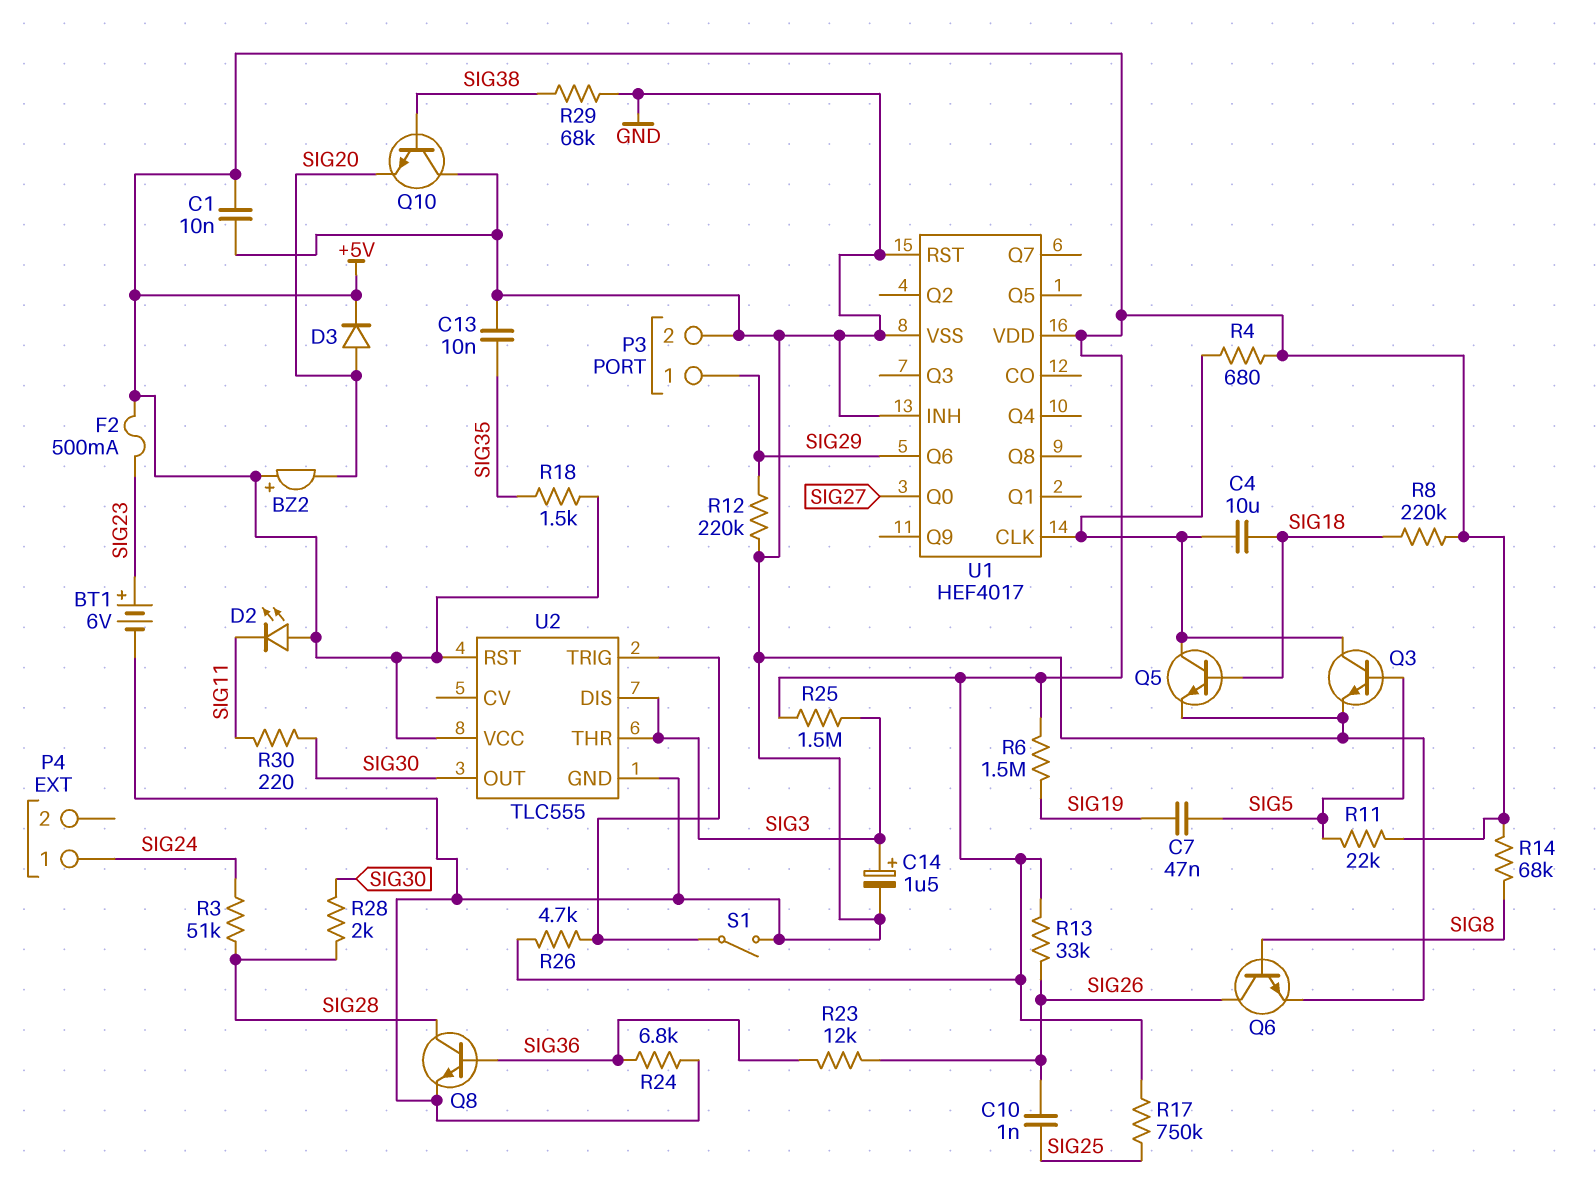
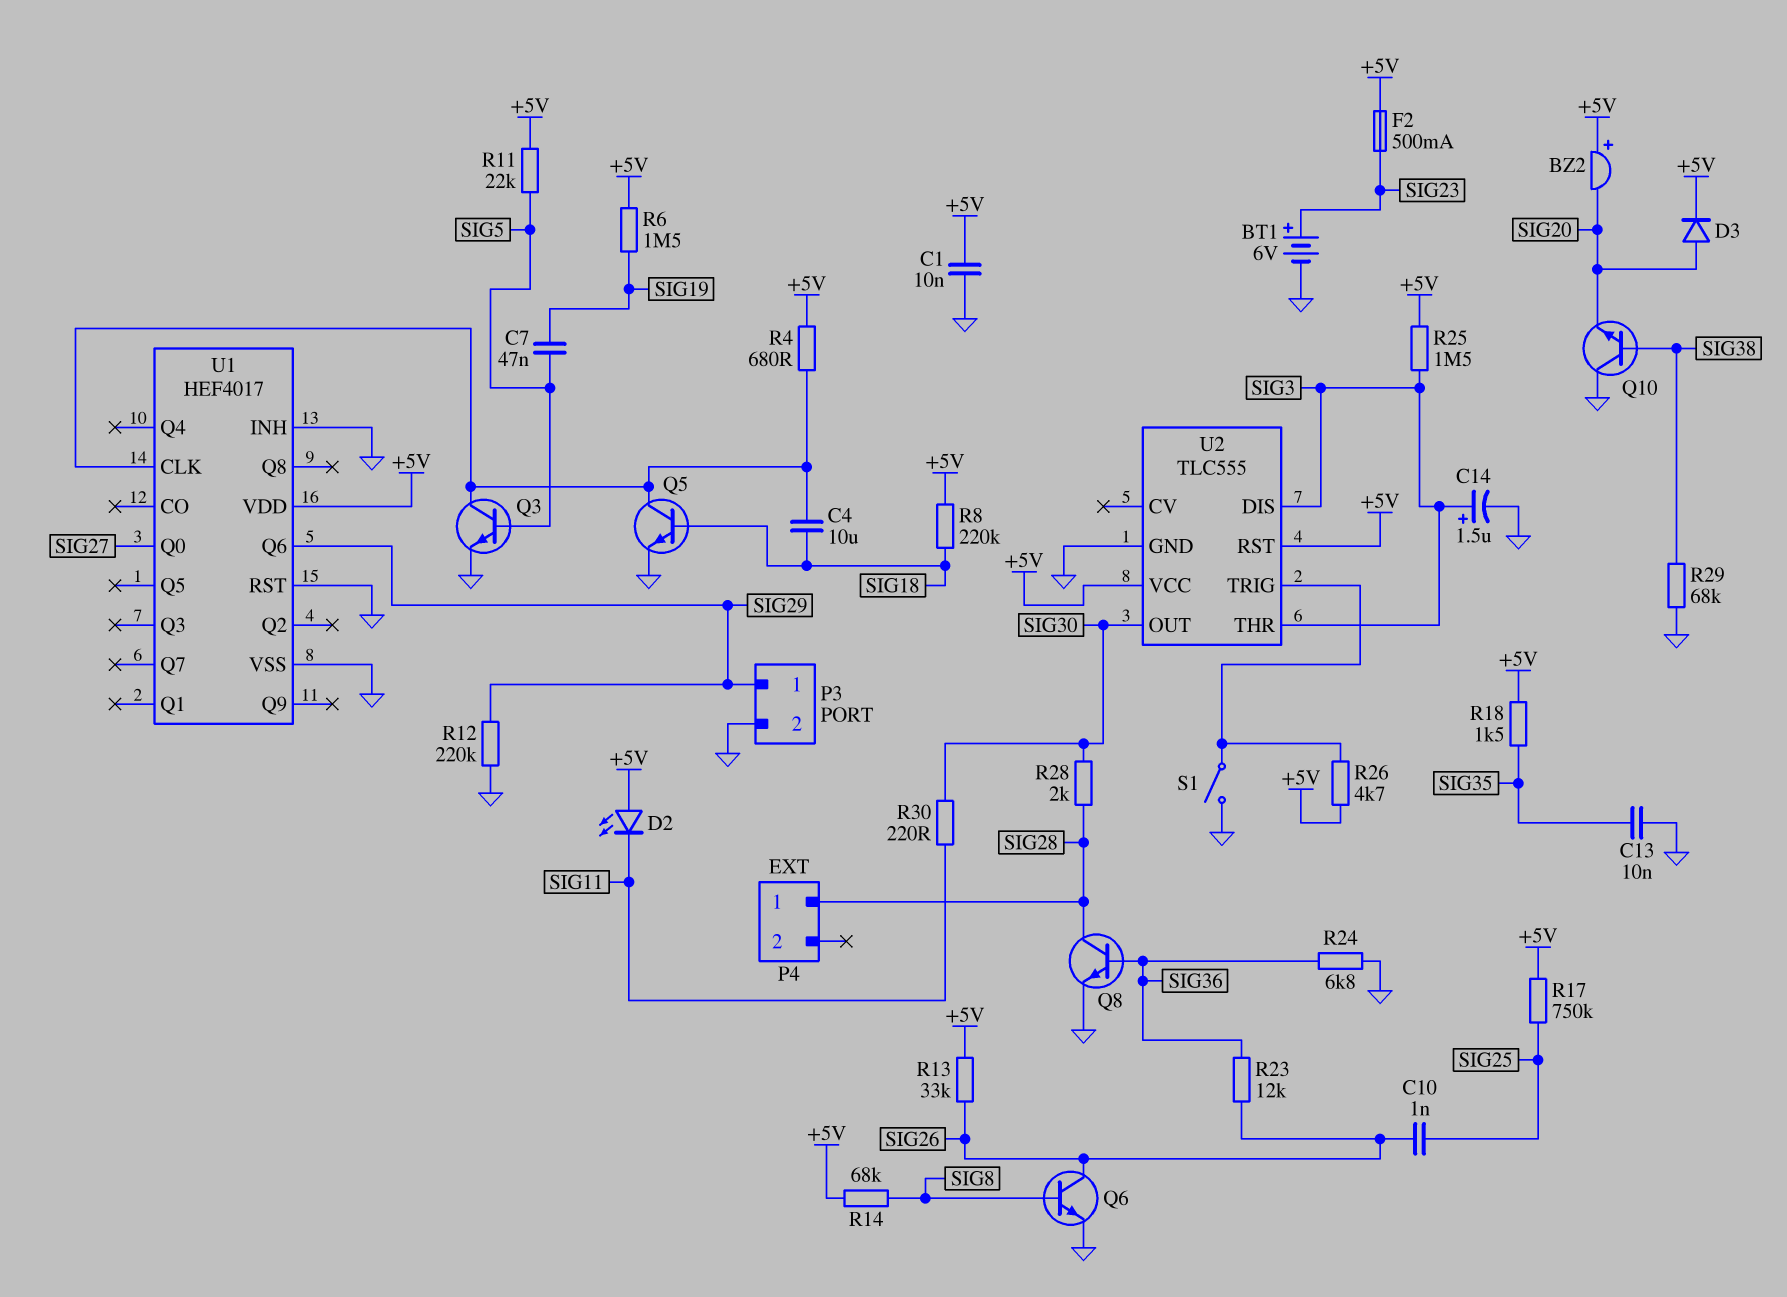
P4 pin 1: SIG24 -> SIG28
R3: 51k (SIG24, SIG28) -> none

